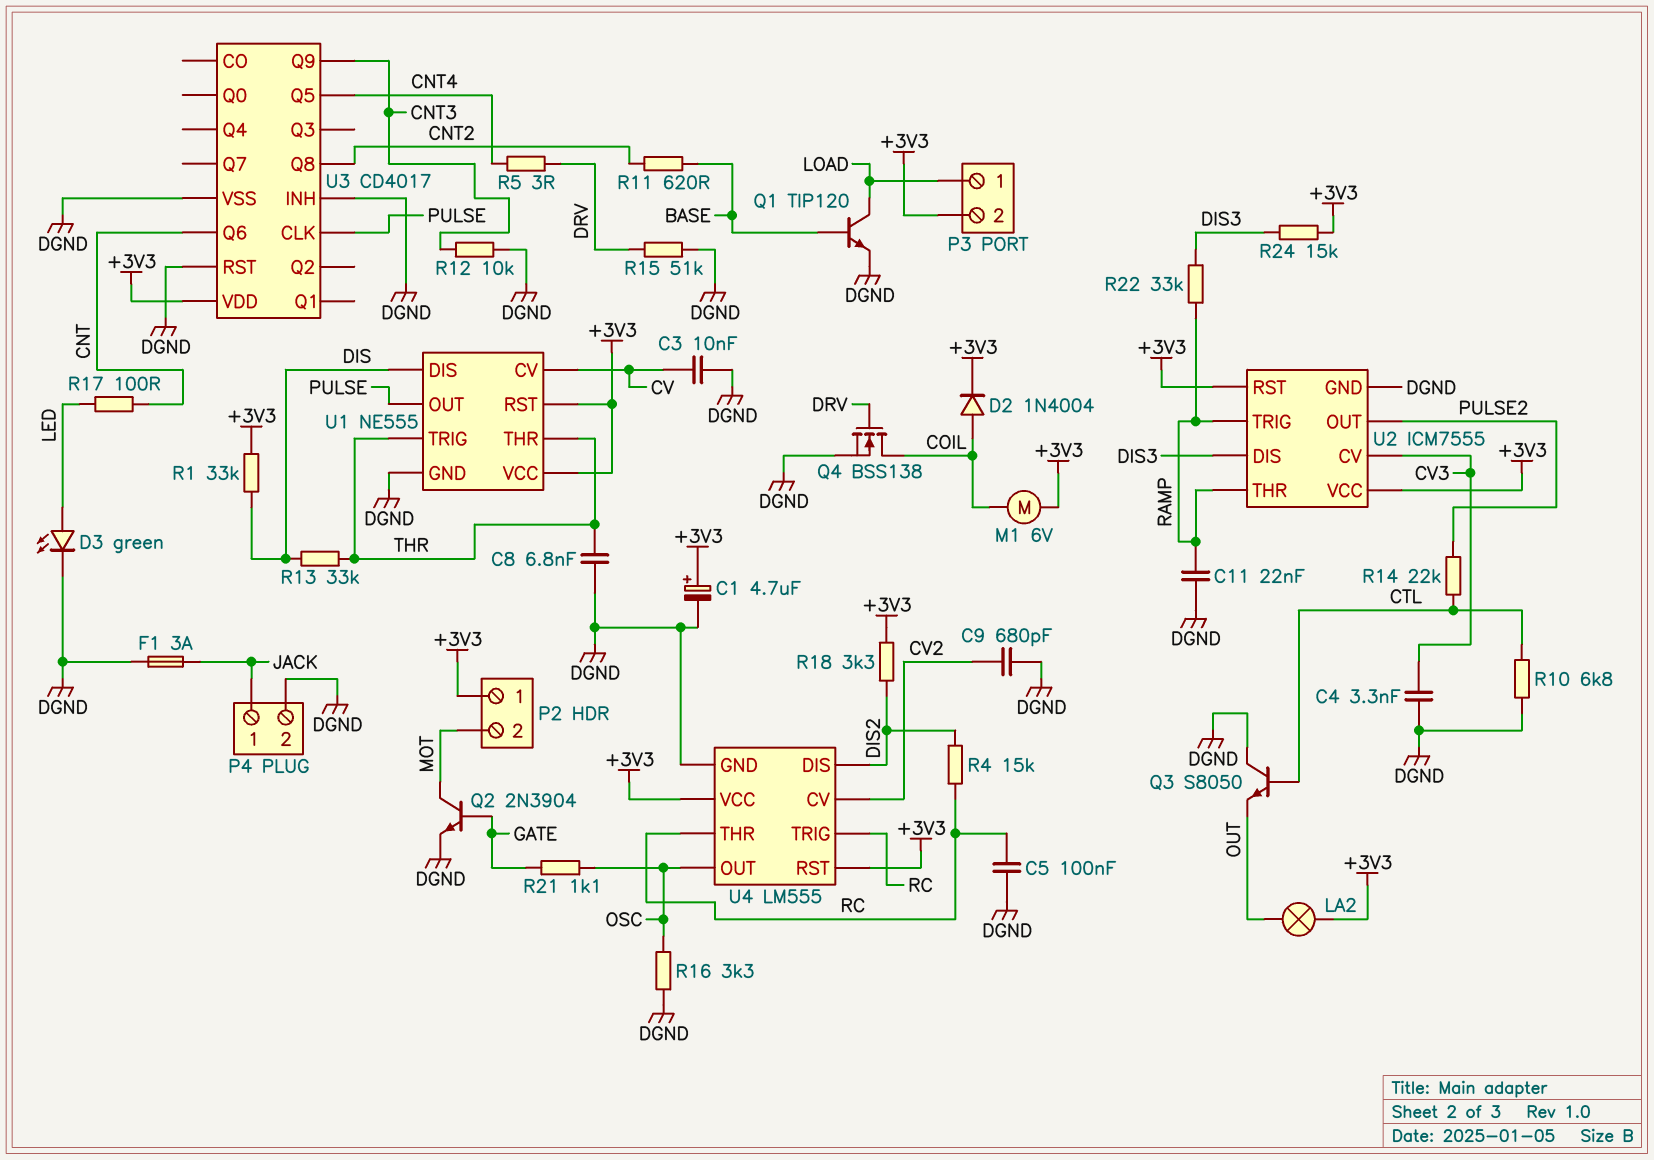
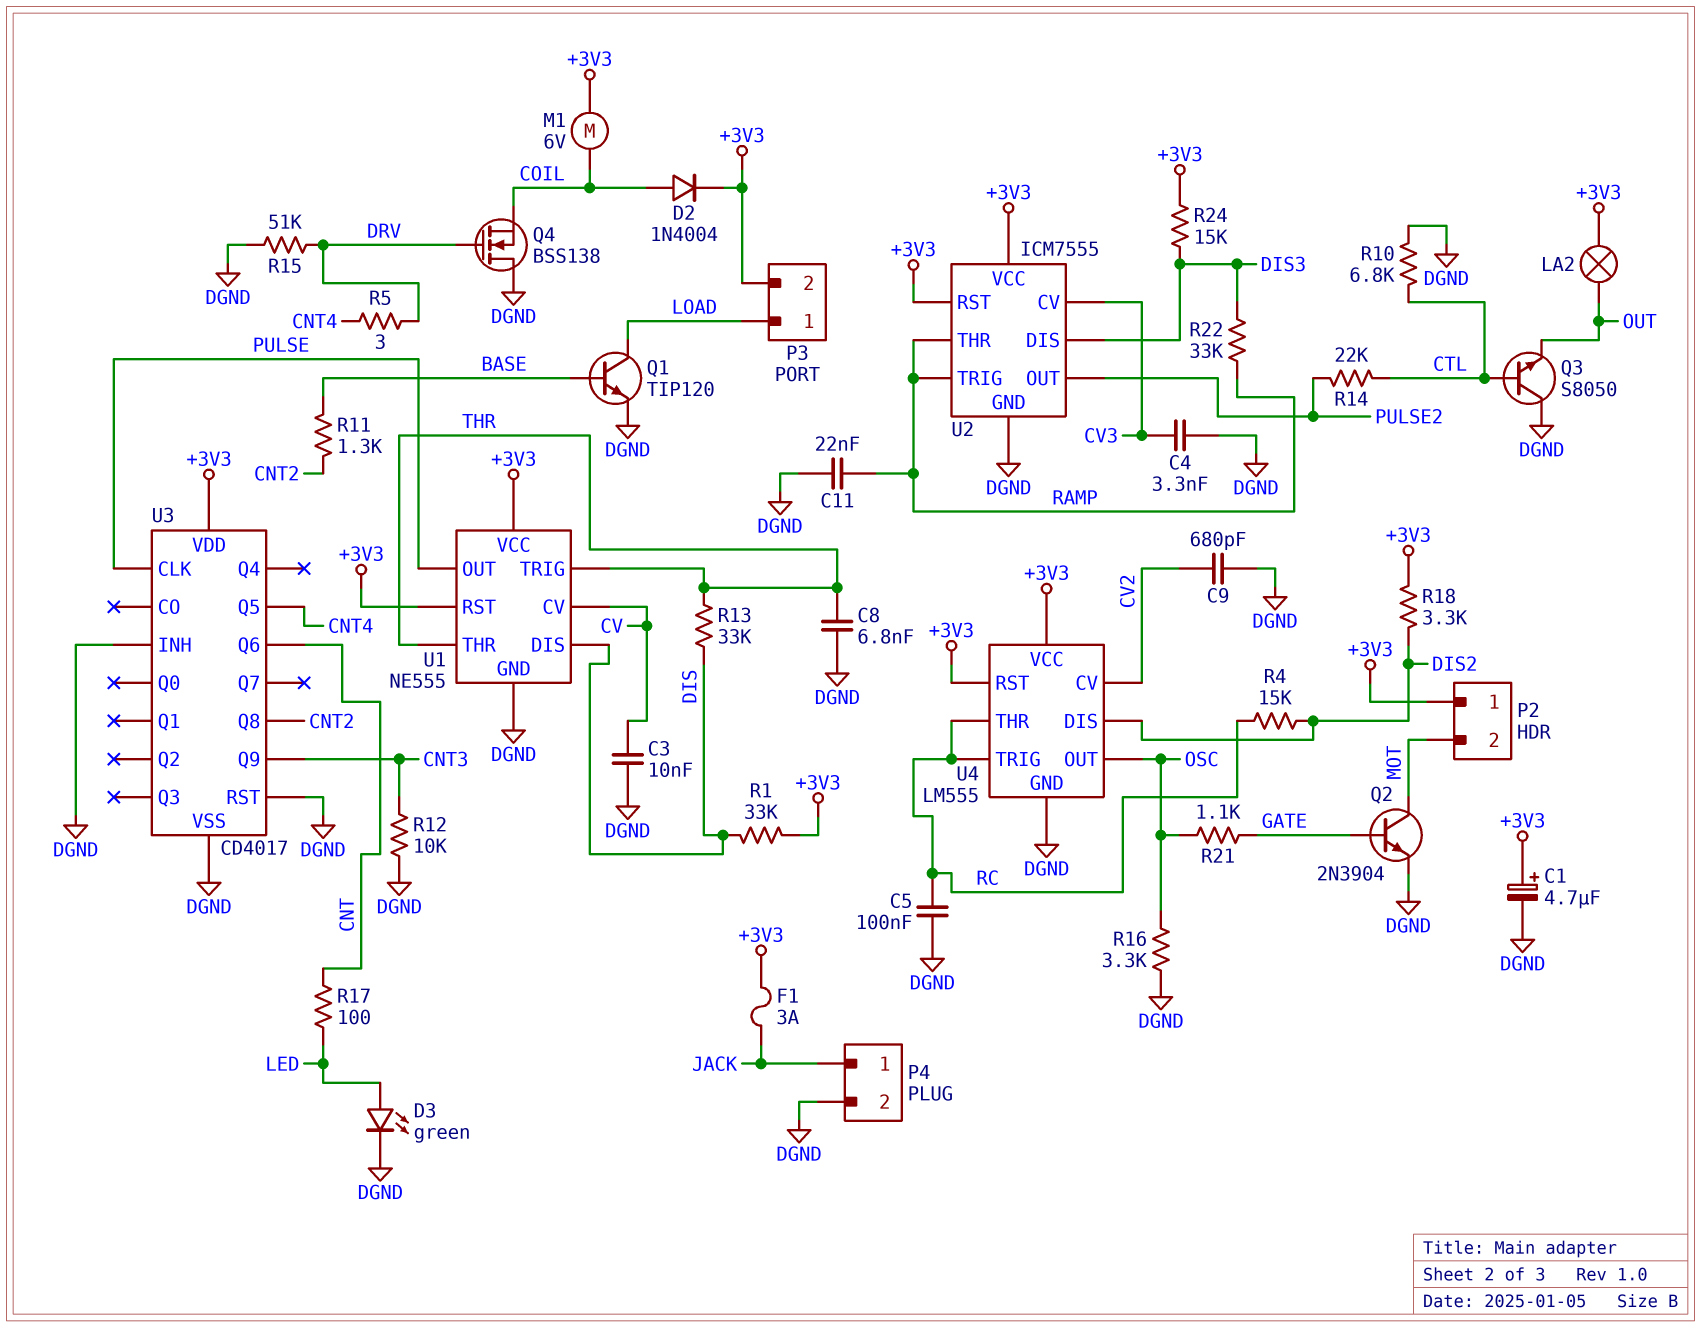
F1: 3A (DGND, JACK) -> 3A (+3V3, JACK)
Q4: NMOS BSS138 (G DRV, D COIL, S DGND) -> NMOS BSS138 (G DRV, D DGND, S COIL)
R11: 620 (BASE, CNT2) -> 1.3k (BASE, CNT2)

